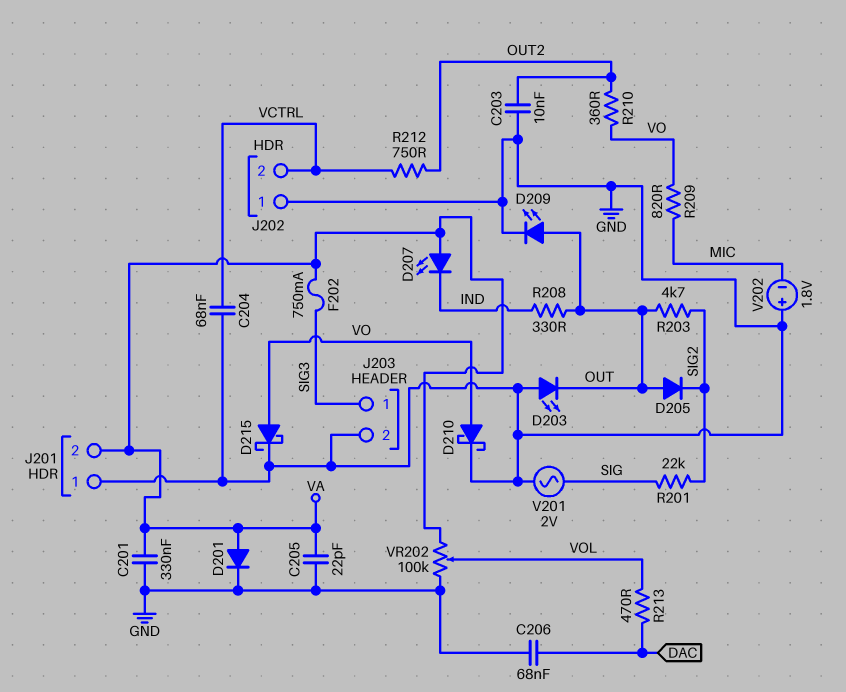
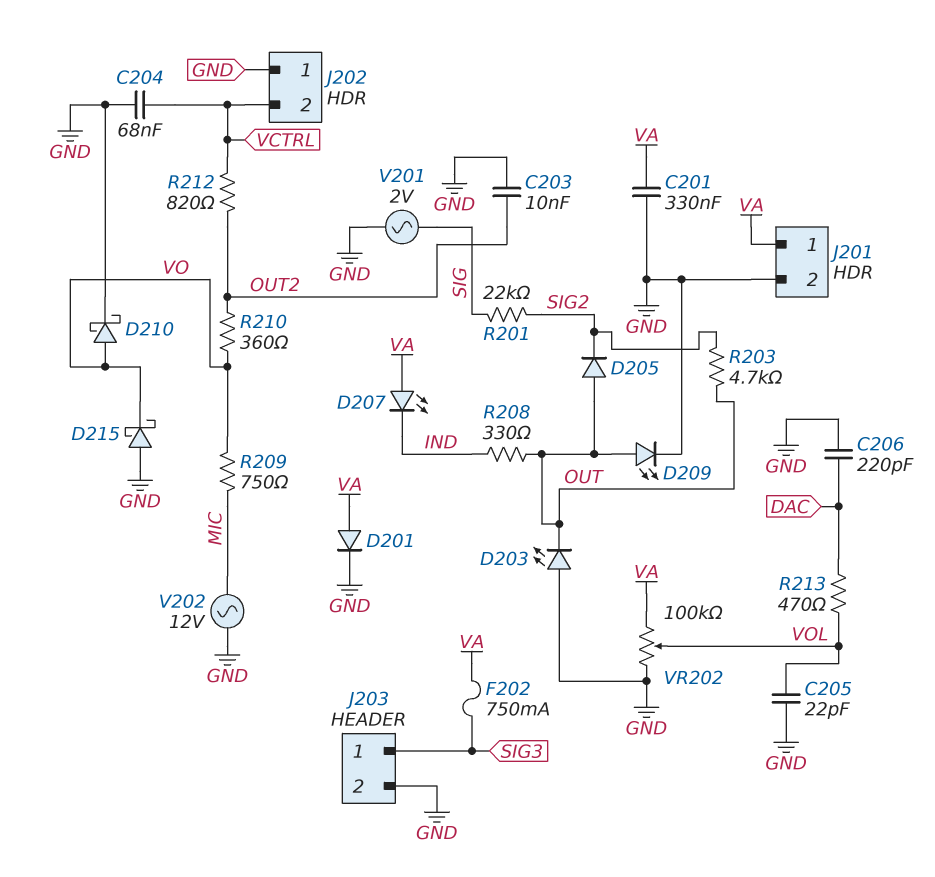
C205: 22pF (GND, VA) -> 22pF (GND, VOL)
C206: 68nF (DAC, GND) -> 220pF (DAC, GND)
D215: schottky (A VO, K GND) -> schottky (A GND, K VO)
J201 pin 1: GND -> VA
J201 pin 2: VA -> GND
R209: 820 (MIC, VO) -> 750 (MIC, VO)
R212: 750 (OUT2, VCTRL) -> 820 (OUT2, VCTRL)
V202: 1.8V (plus GND, minus MIC) -> AC 12V (GND, MIC)

